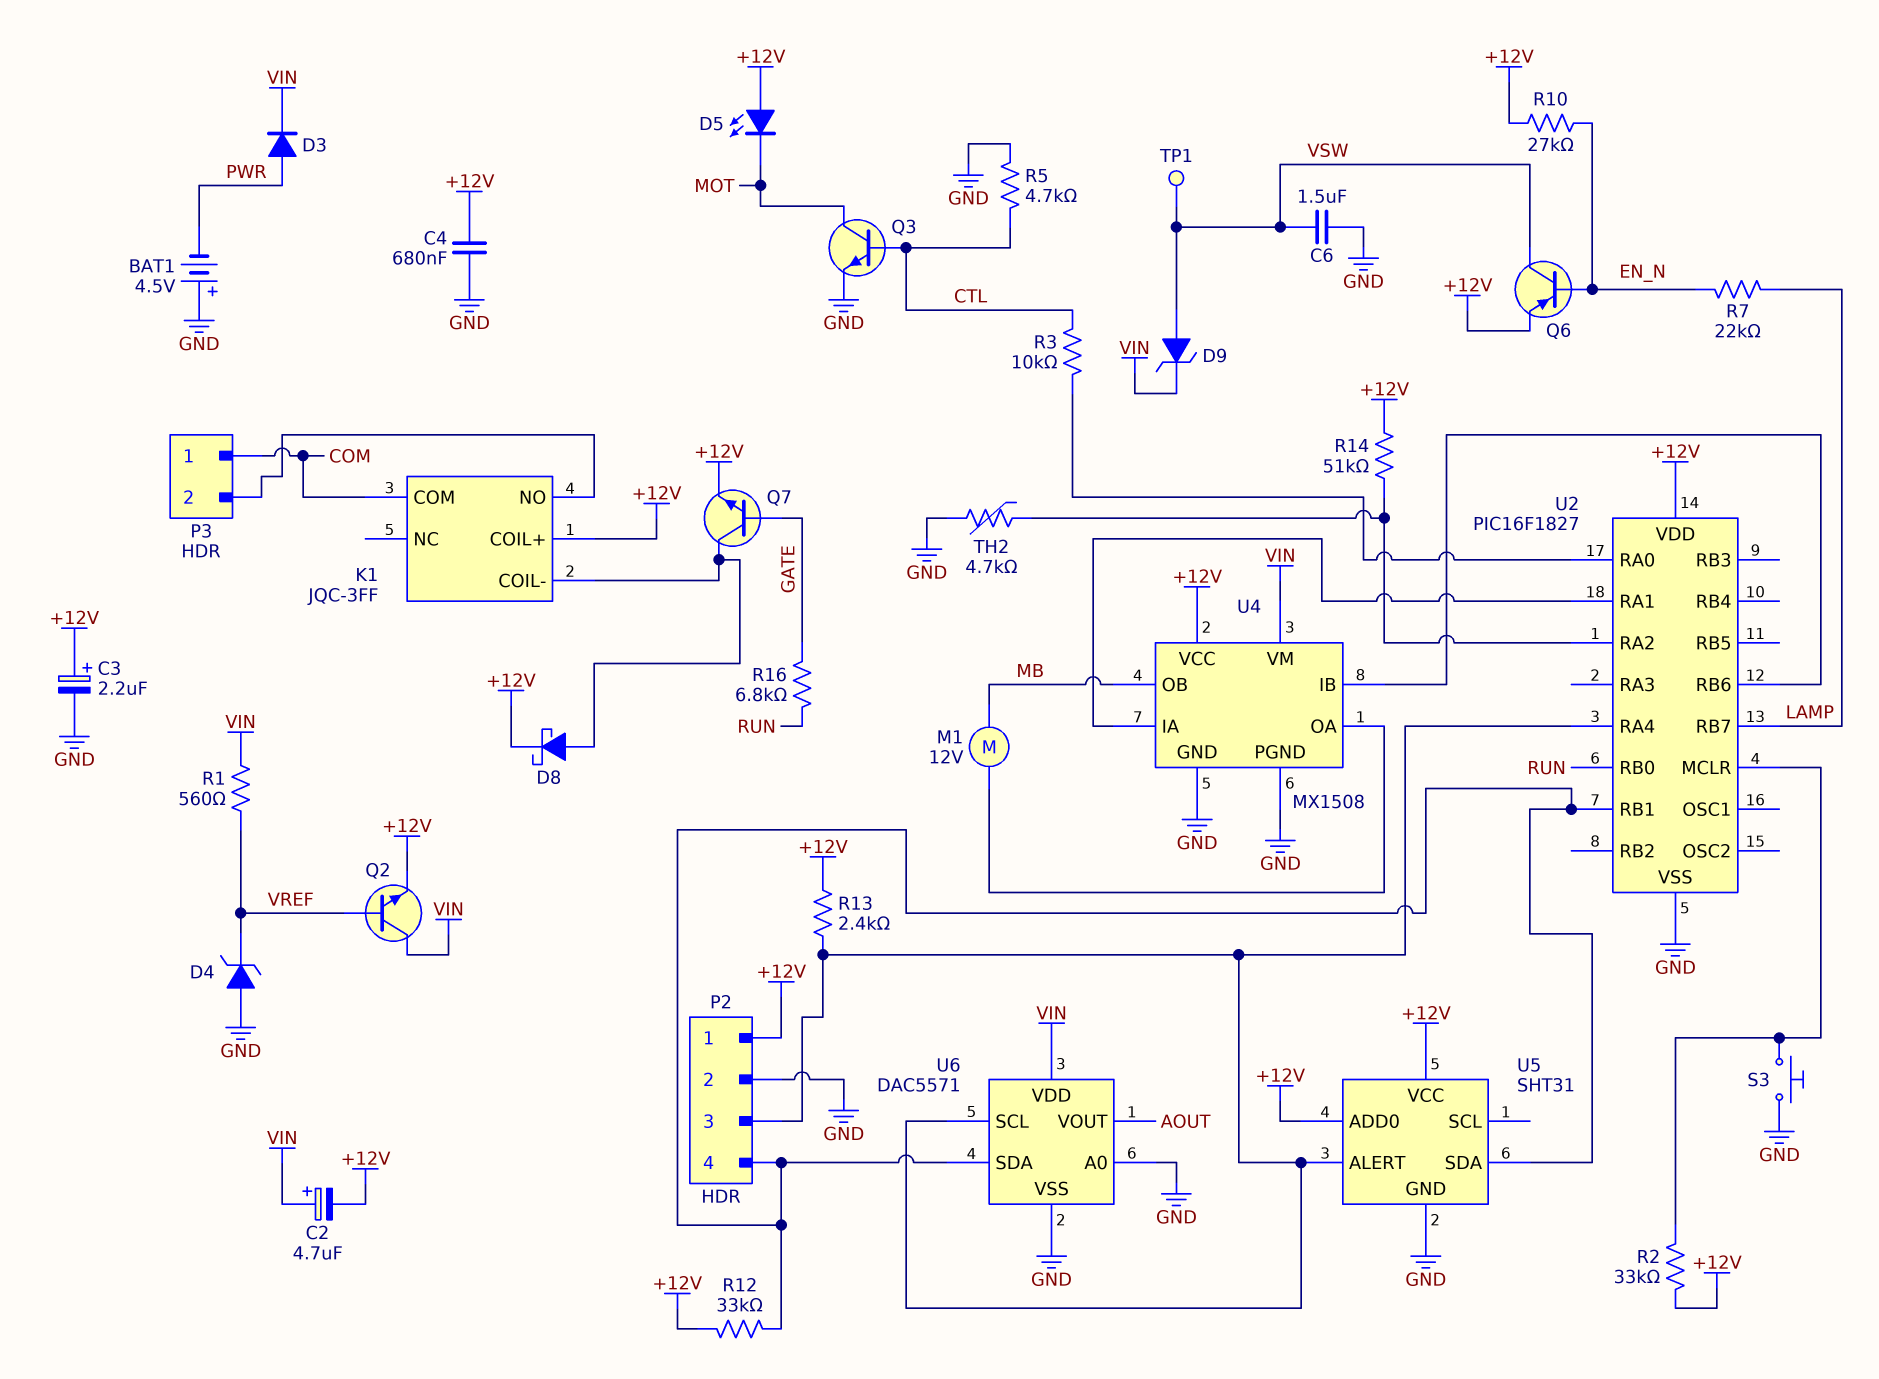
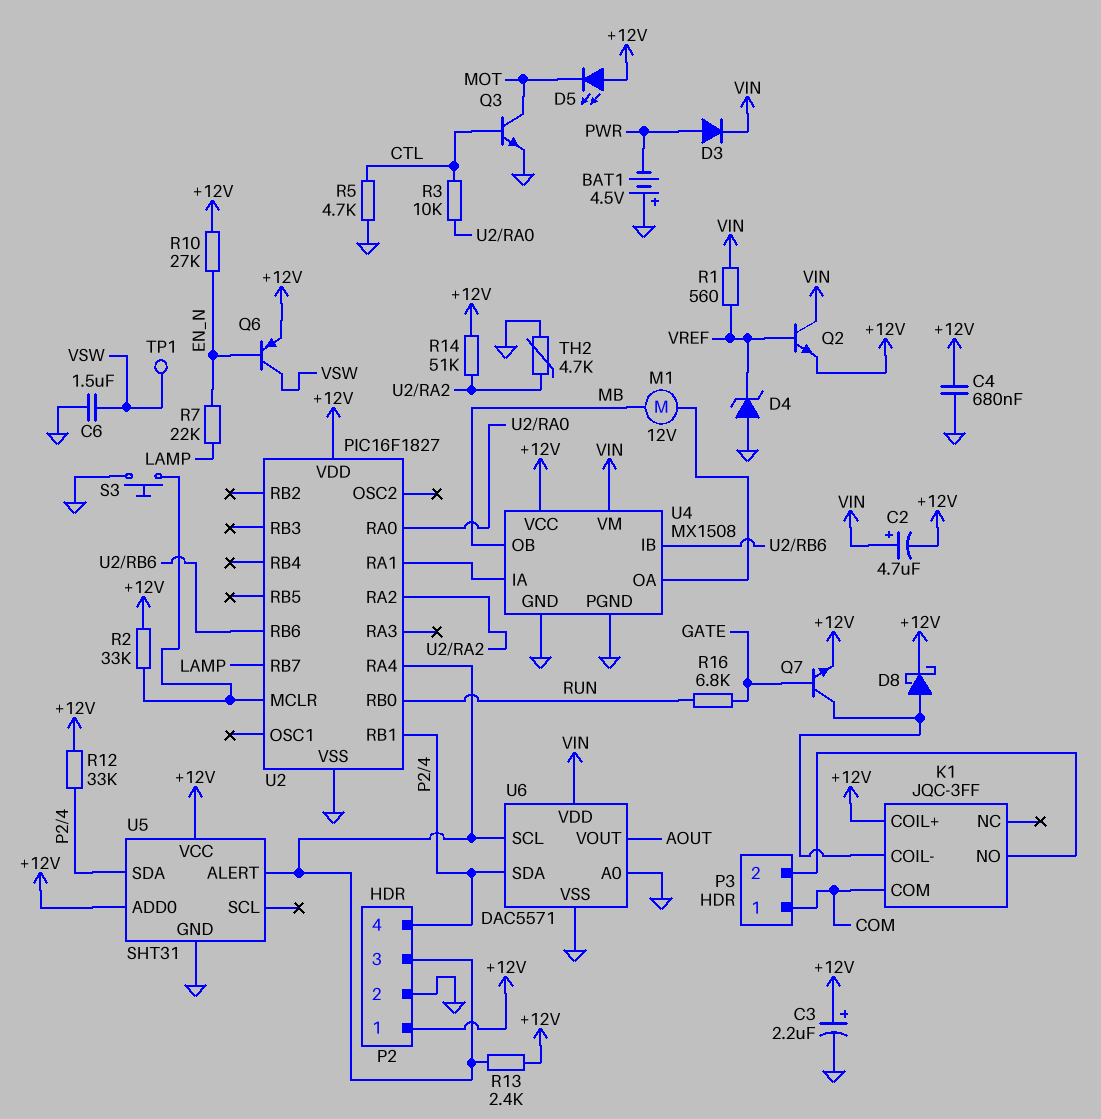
D9: zener (A VSW, K VIN) -> none

